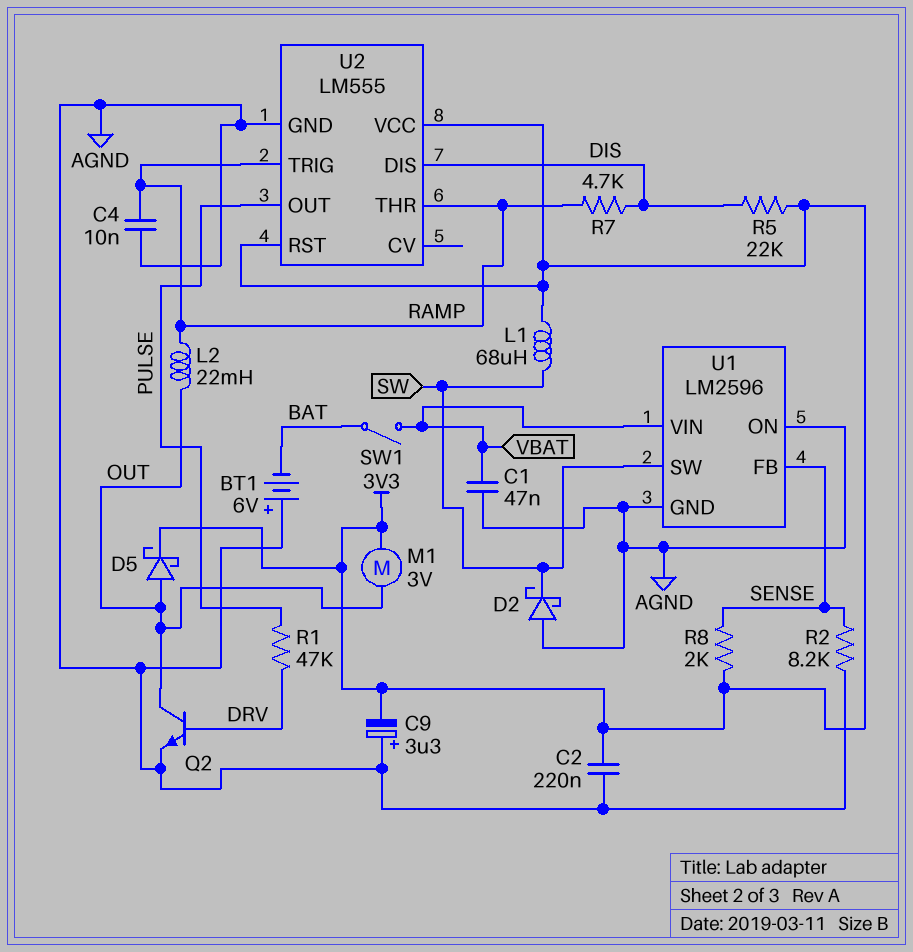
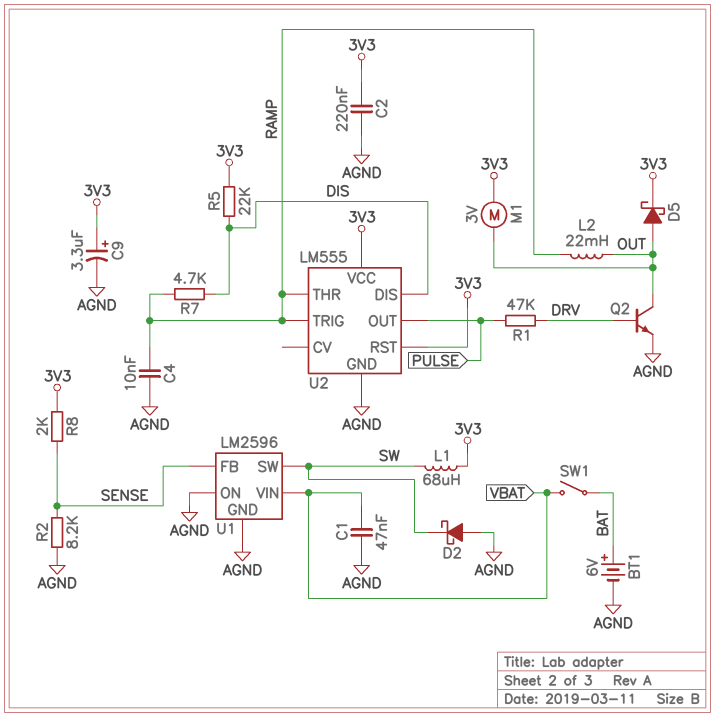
BT1: 6V (plus AGND, minus BAT) -> 6V (plus BAT, minus AGND)
C9: 3.3uF (plus AGND, minus 3V3) -> 3.3uF (plus 3V3, minus AGND)

